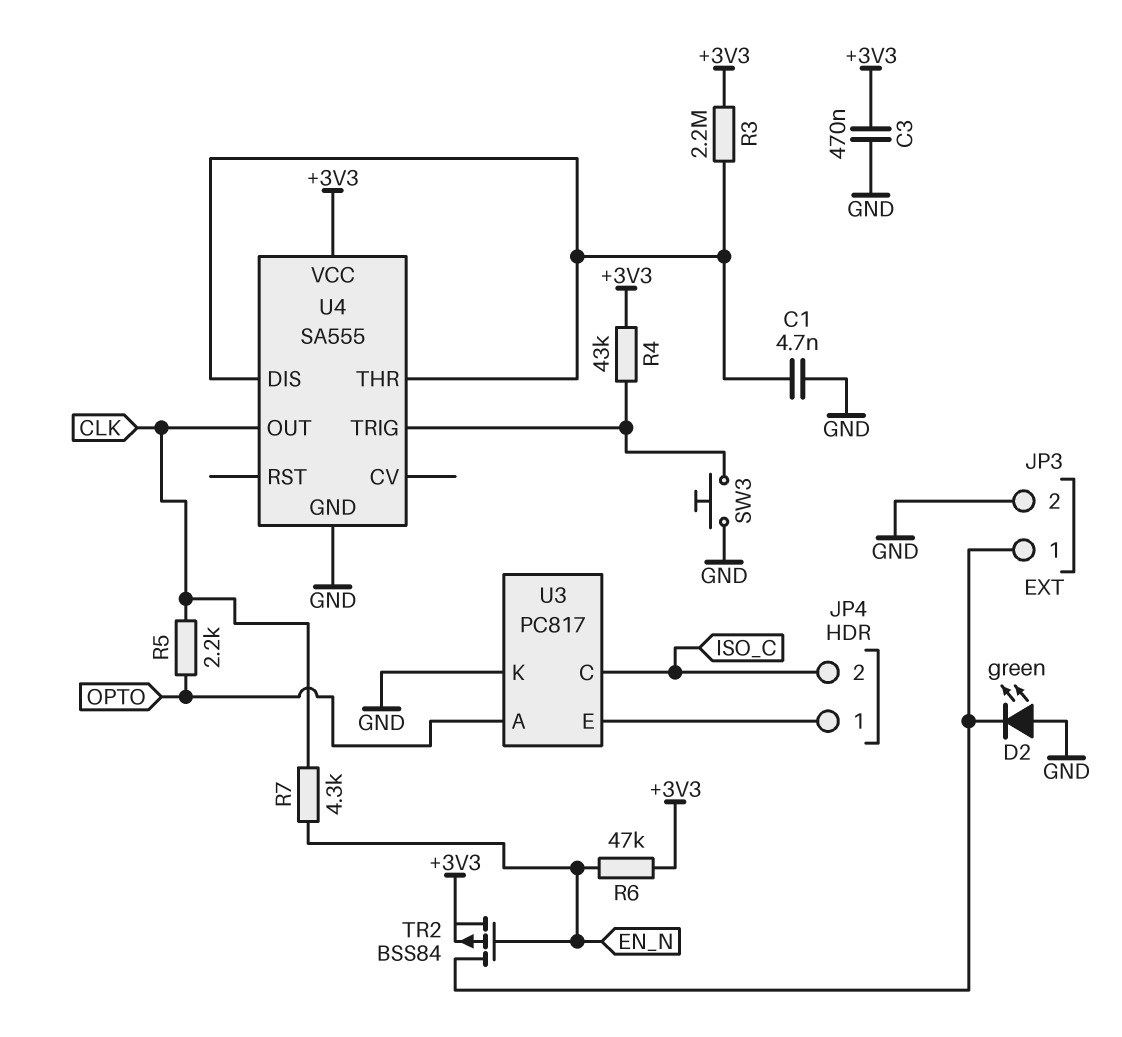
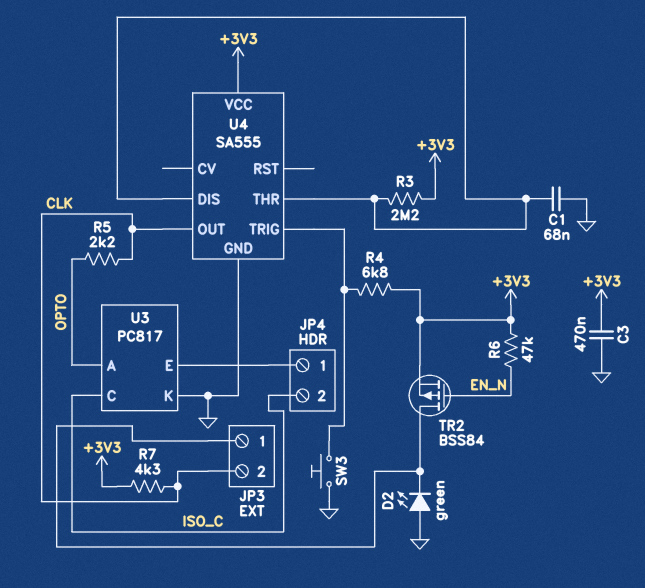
C1: 4.7nF (GND, U4/DIS) -> 68nF (GND, U4/DIS)
JP3 pin 2: GND -> CLK
R4: 43k (+3V3, U4/TRIG) -> 6.8k (+3V3, U4/TRIG)
R7: 4.3k (CLK, EN_N) -> 4.3k (+3V3, CLK)

